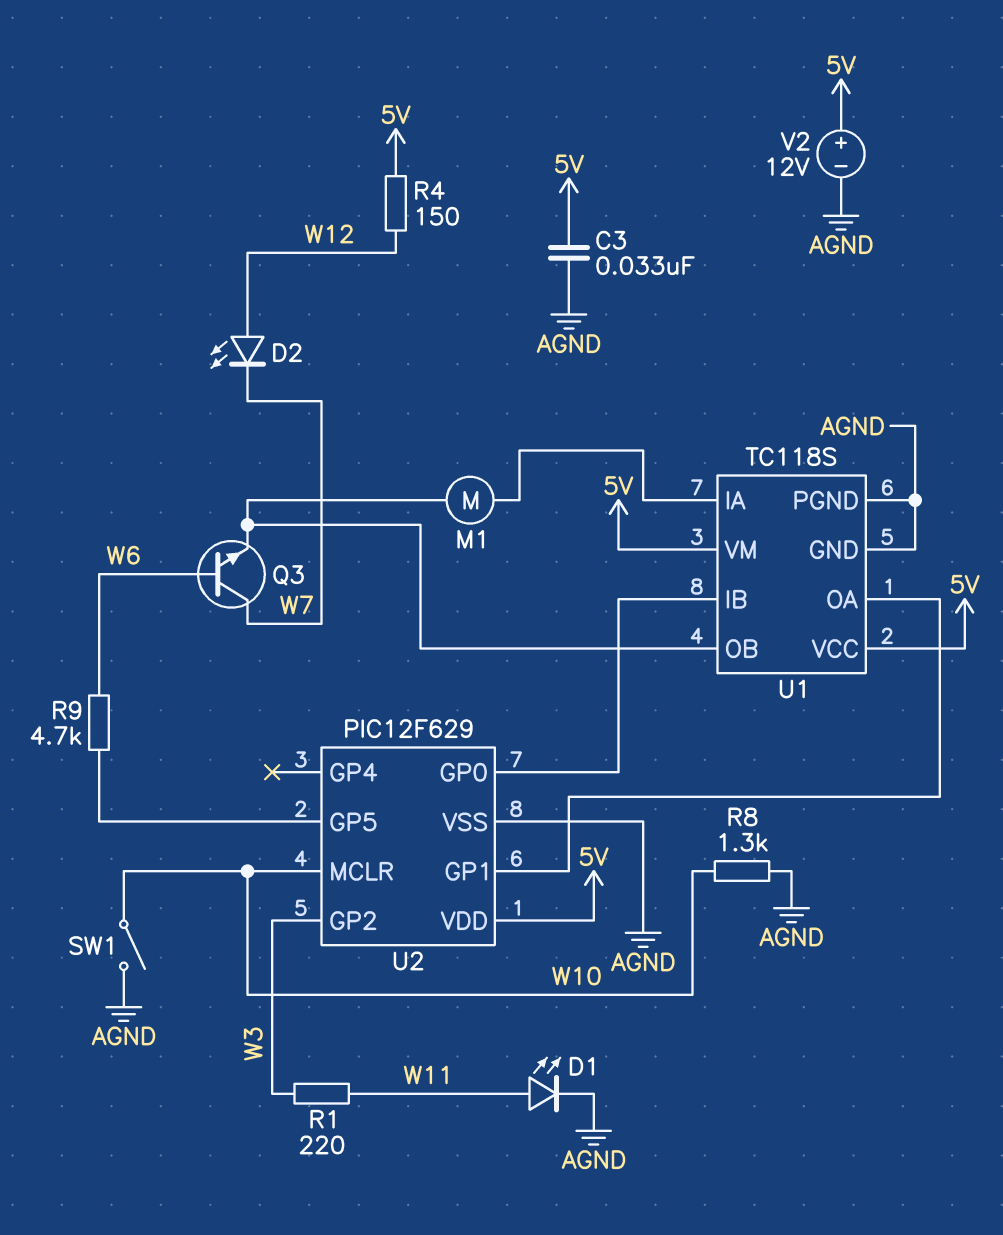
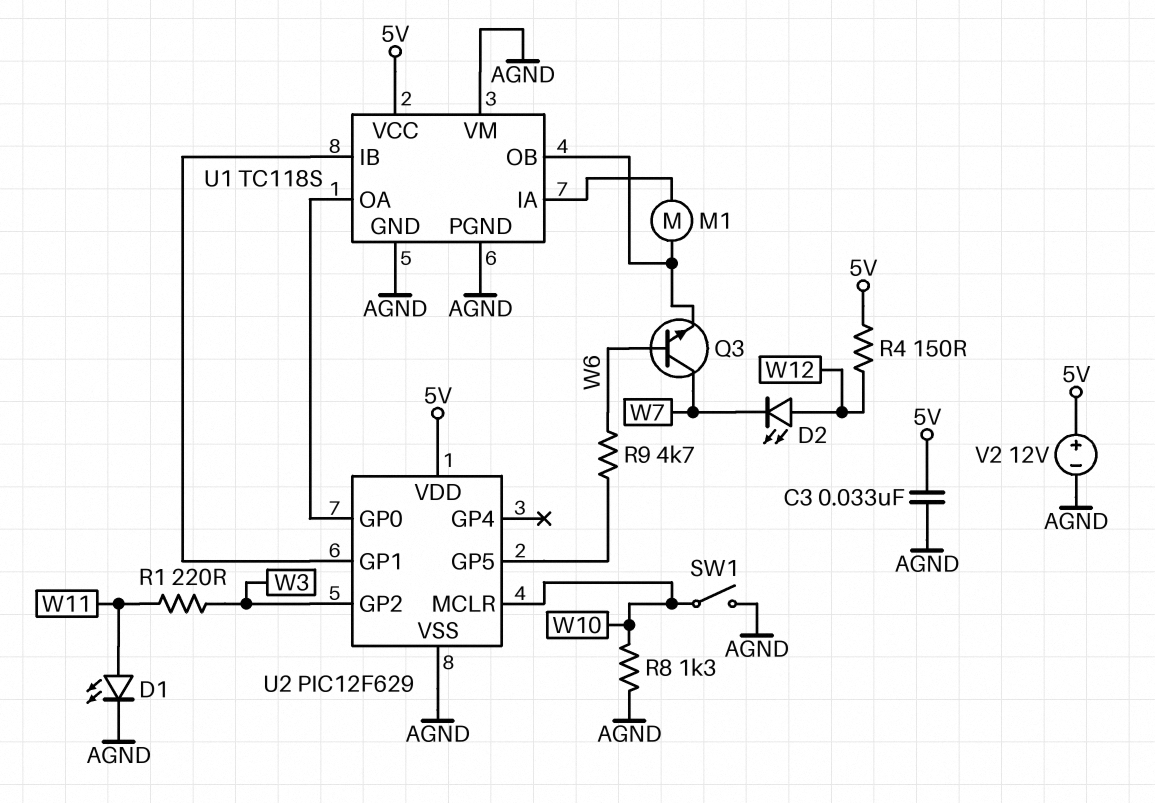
U1 pin VM: 5V -> AGND
U2 pin GP0: U1/IB -> U1/OA
U2 pin GP1: U1/OA -> U1/IB

